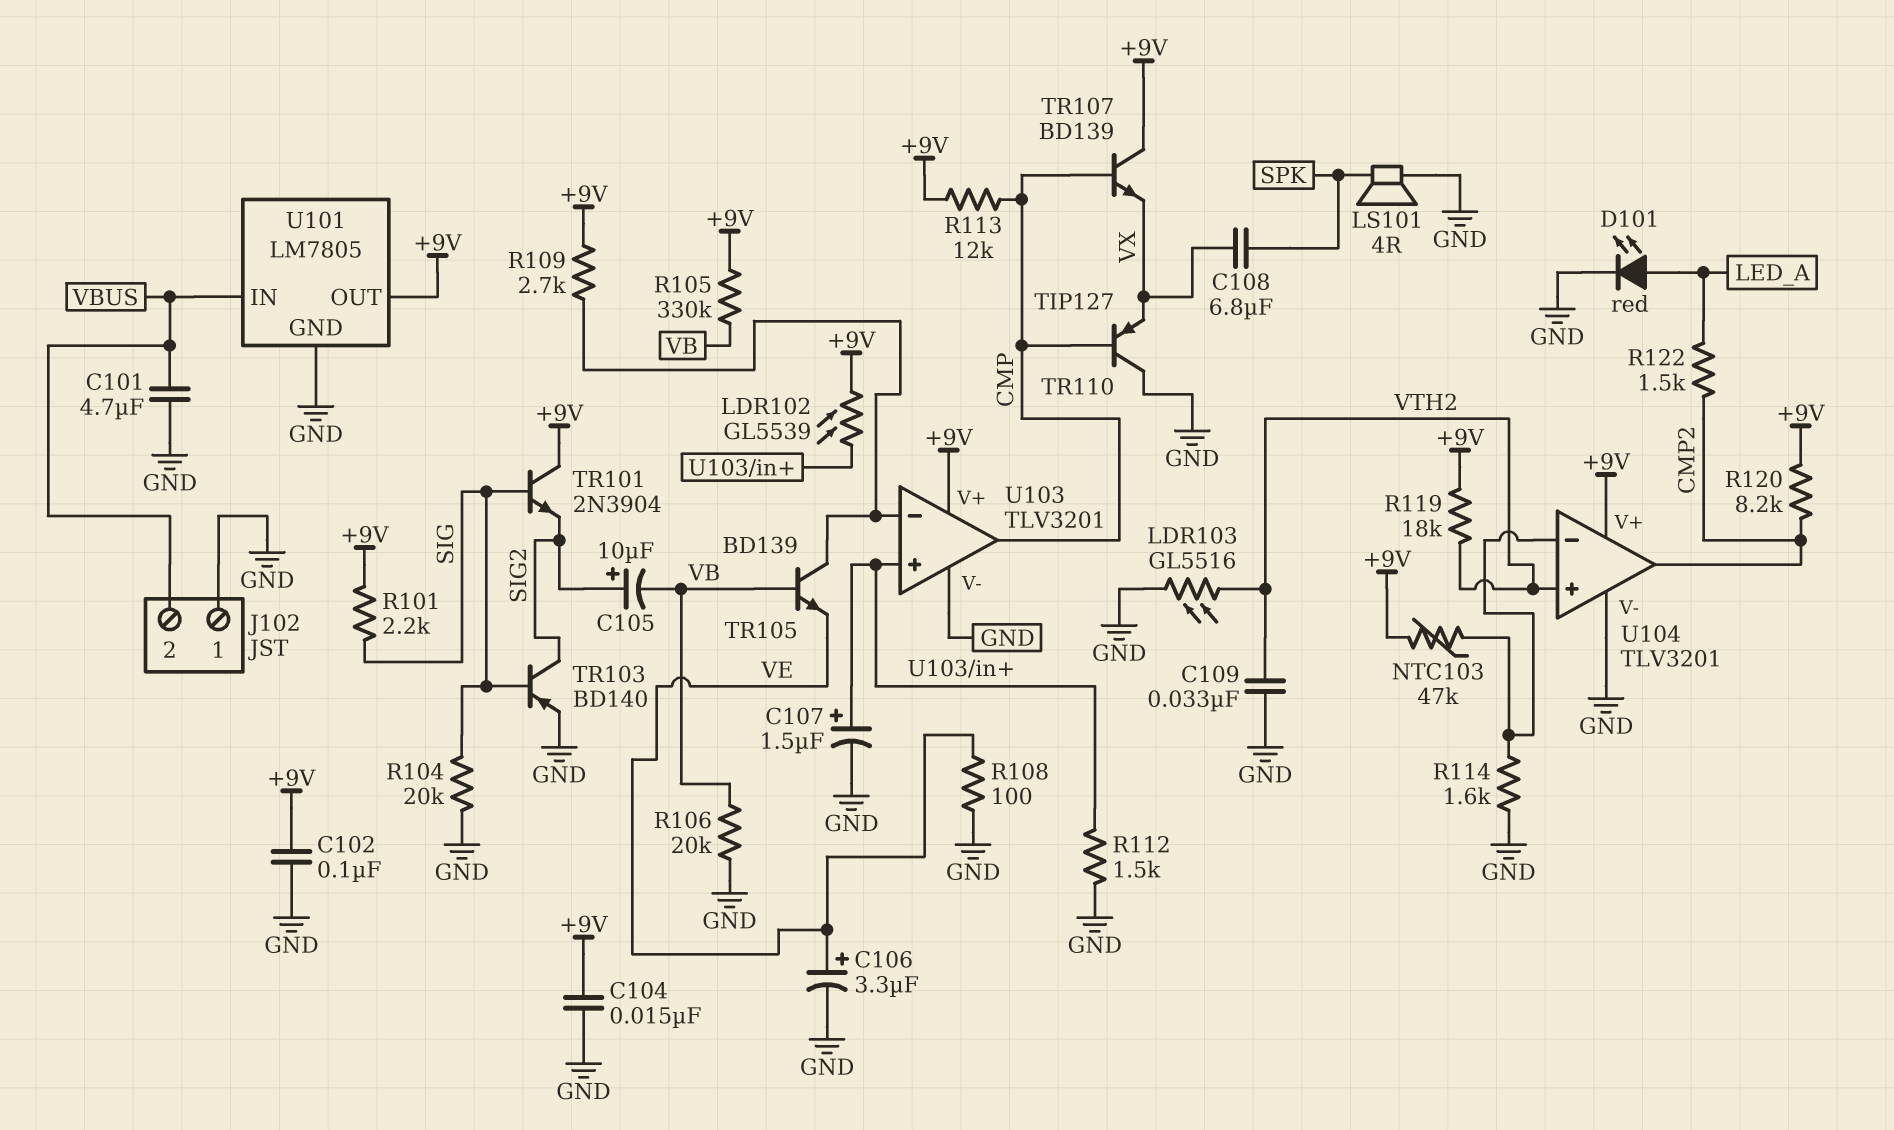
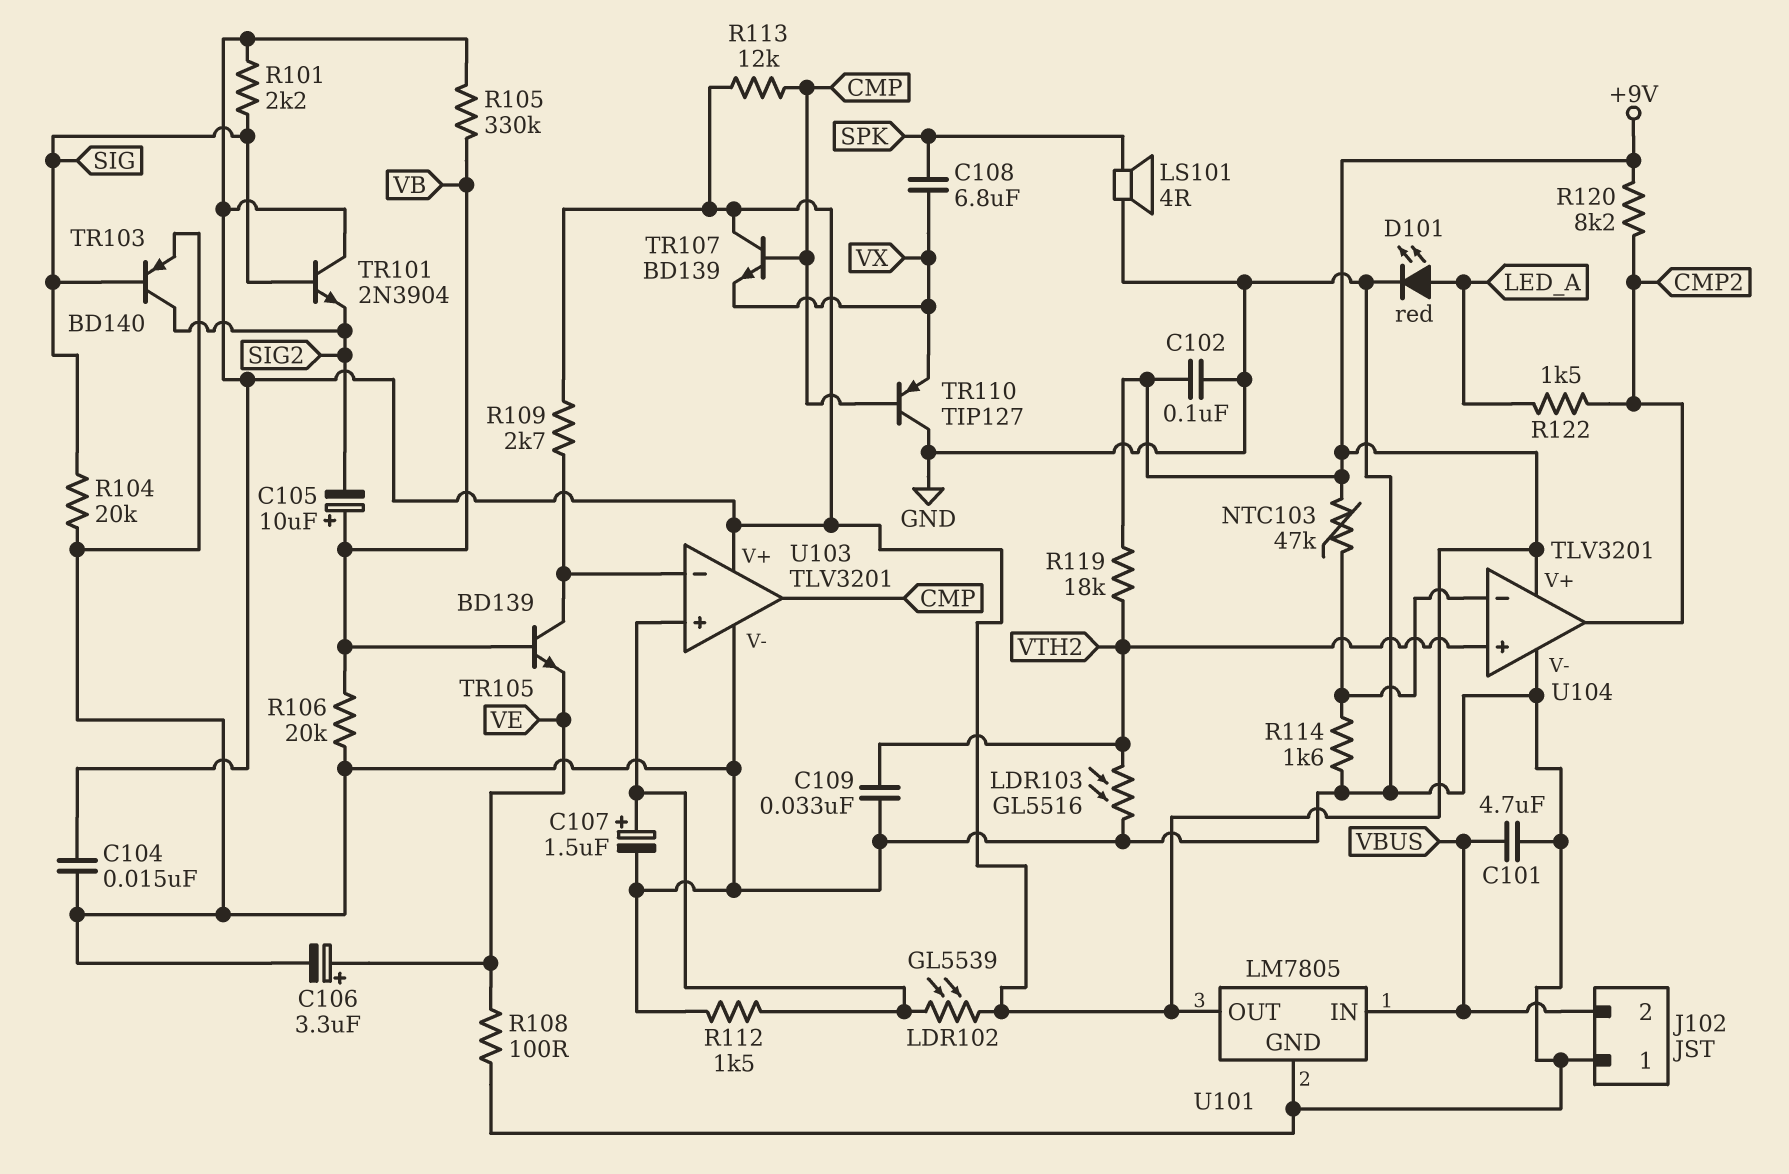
C105: 10uF (plus SIG2, minus VB) -> 10uF (plus VB, minus SIG2)

